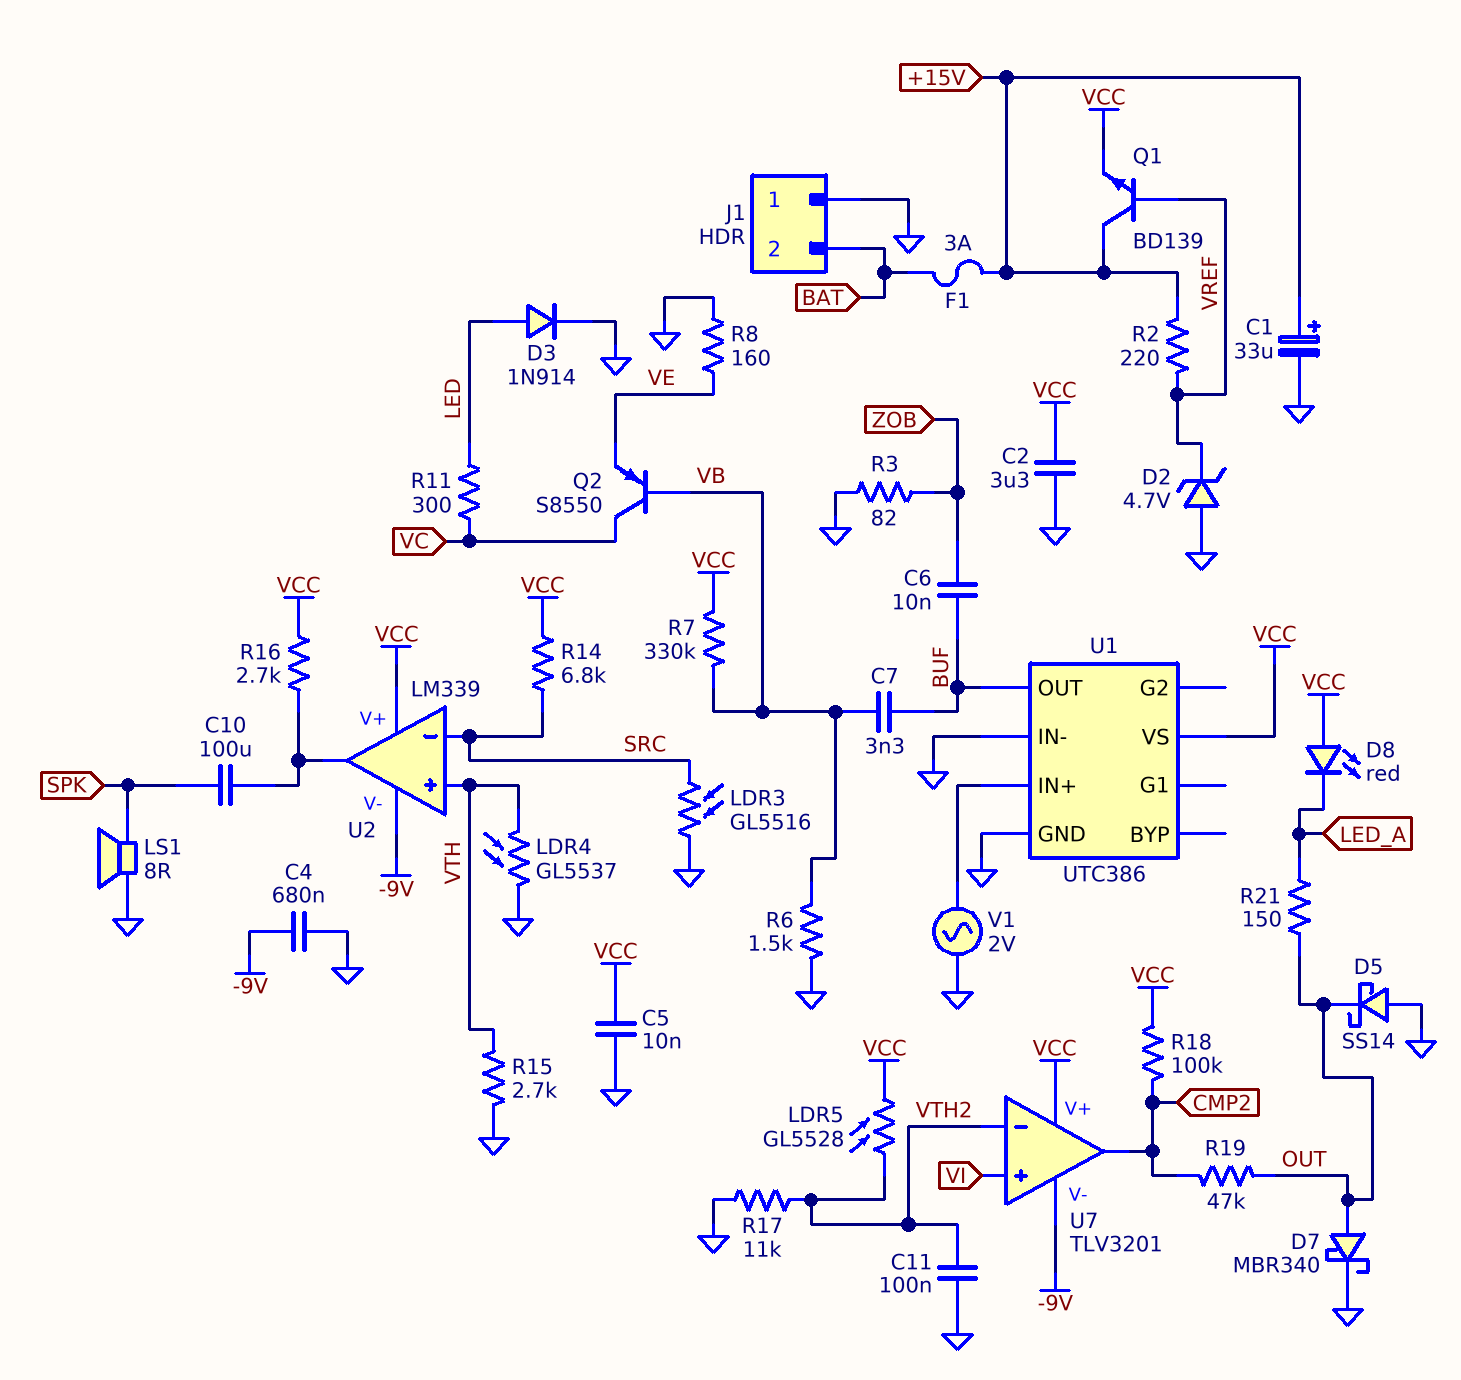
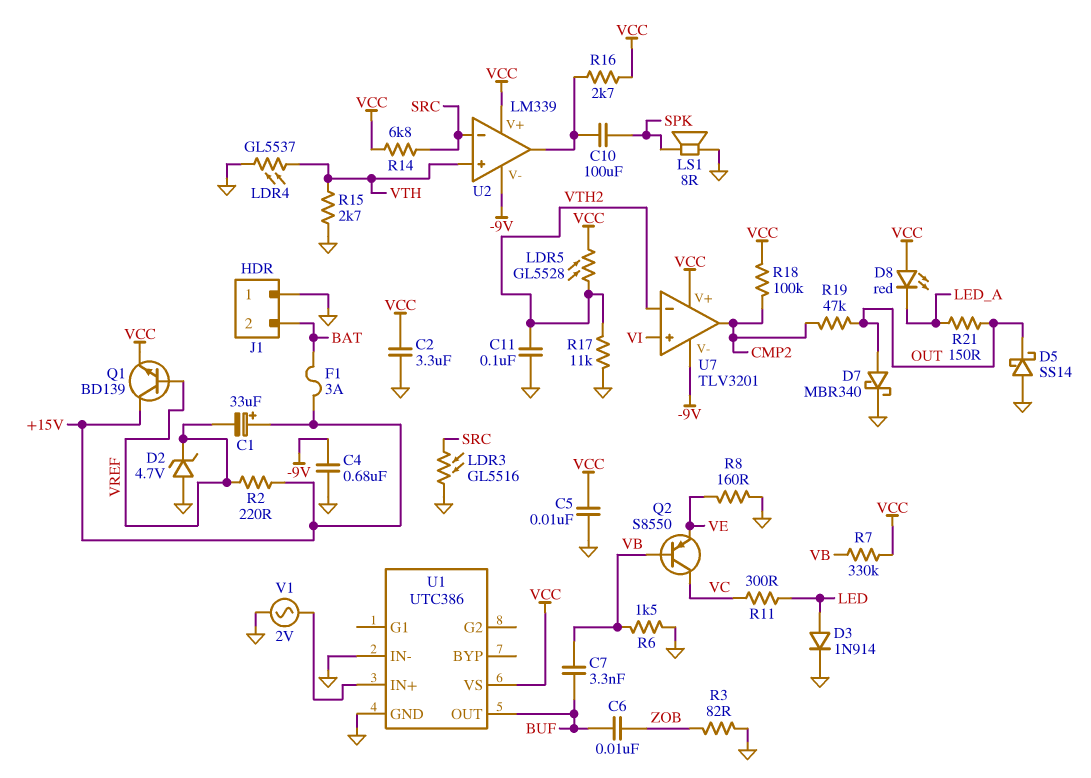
C1: 33uF (plus +15V, minus GND) -> 33uF (plus +15V, minus VREF)

